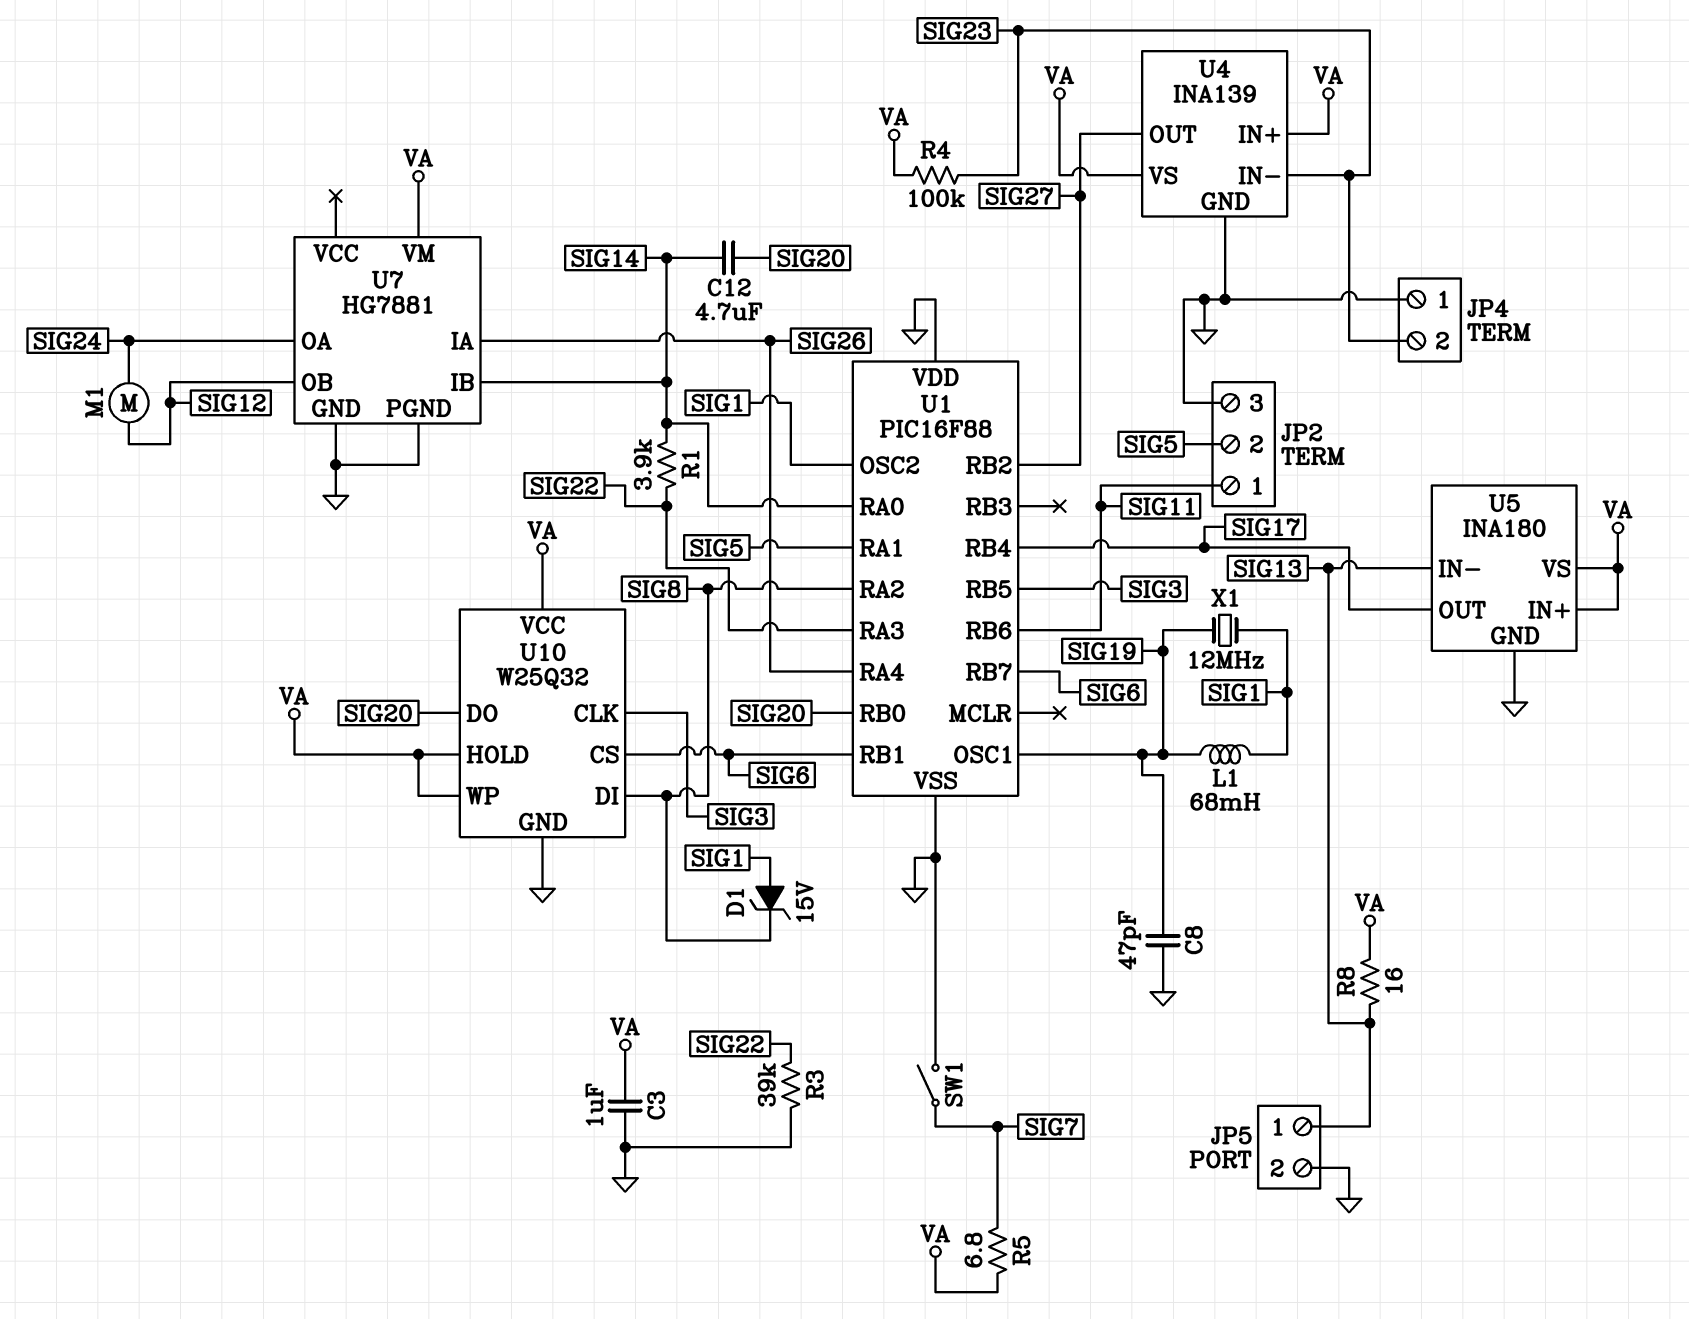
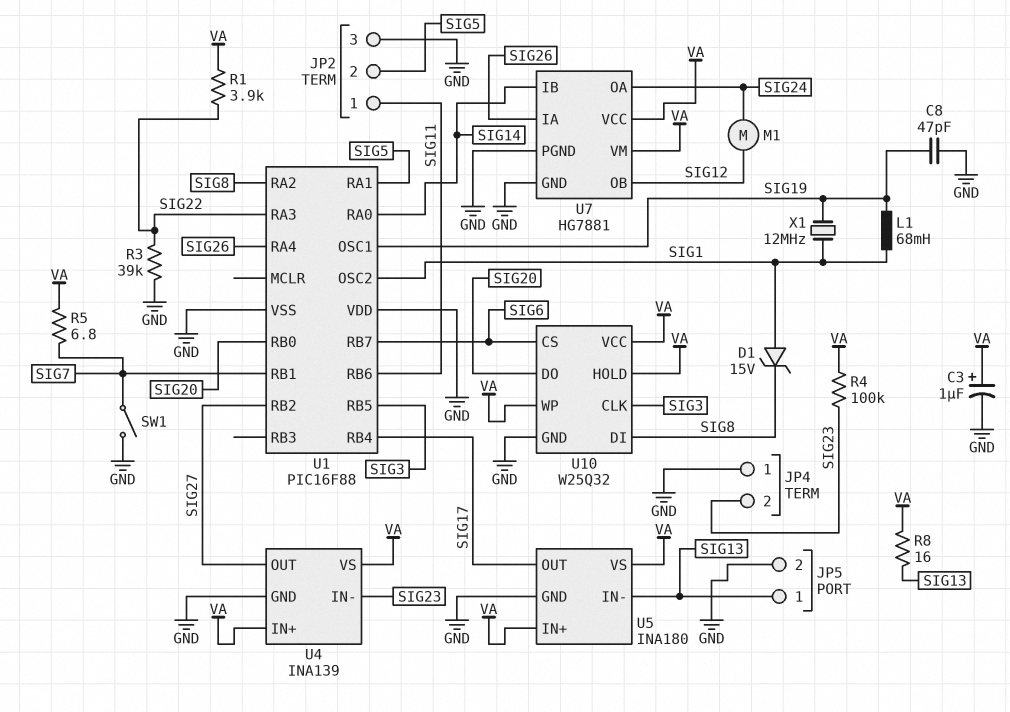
C3: 1uF (GND, VA) -> 1uF (plus VA, minus GND)
C12: 4.7uF (SIG14, SIG20) -> none
R1: 3.9k (SIG14, SIG22) -> 3.9k (SIG22, VA)
U1 pin RB1: SIG6 -> SIG7
U7 pin VCC: none -> VA

